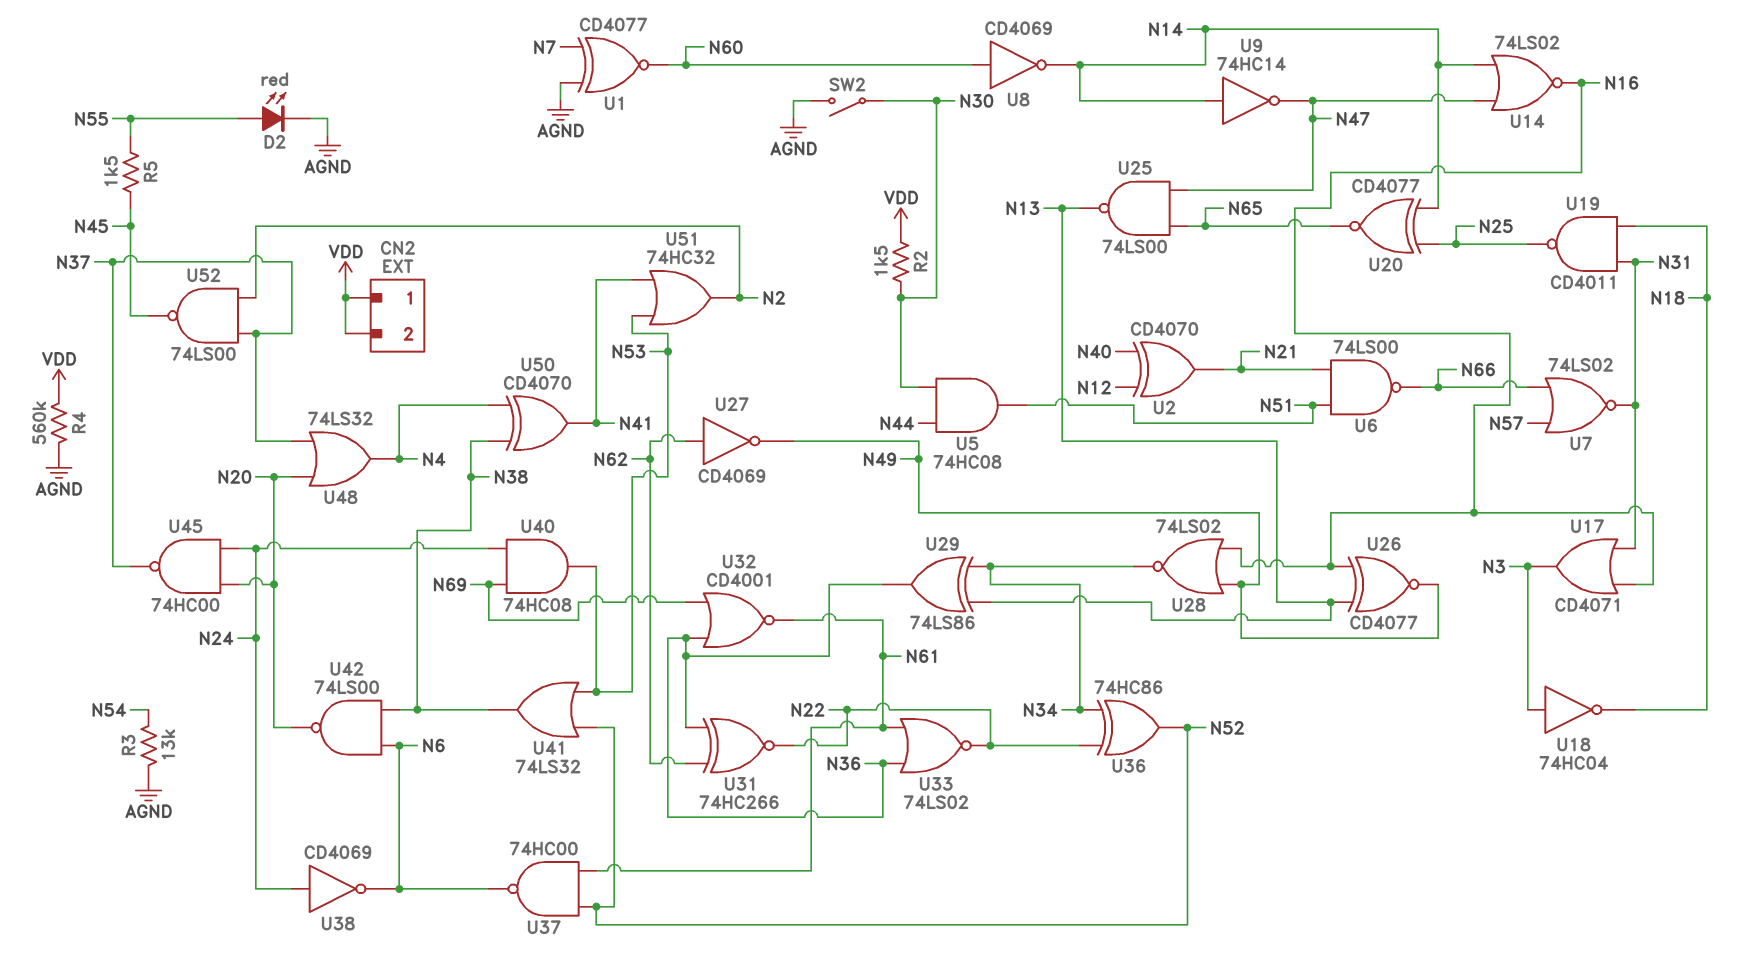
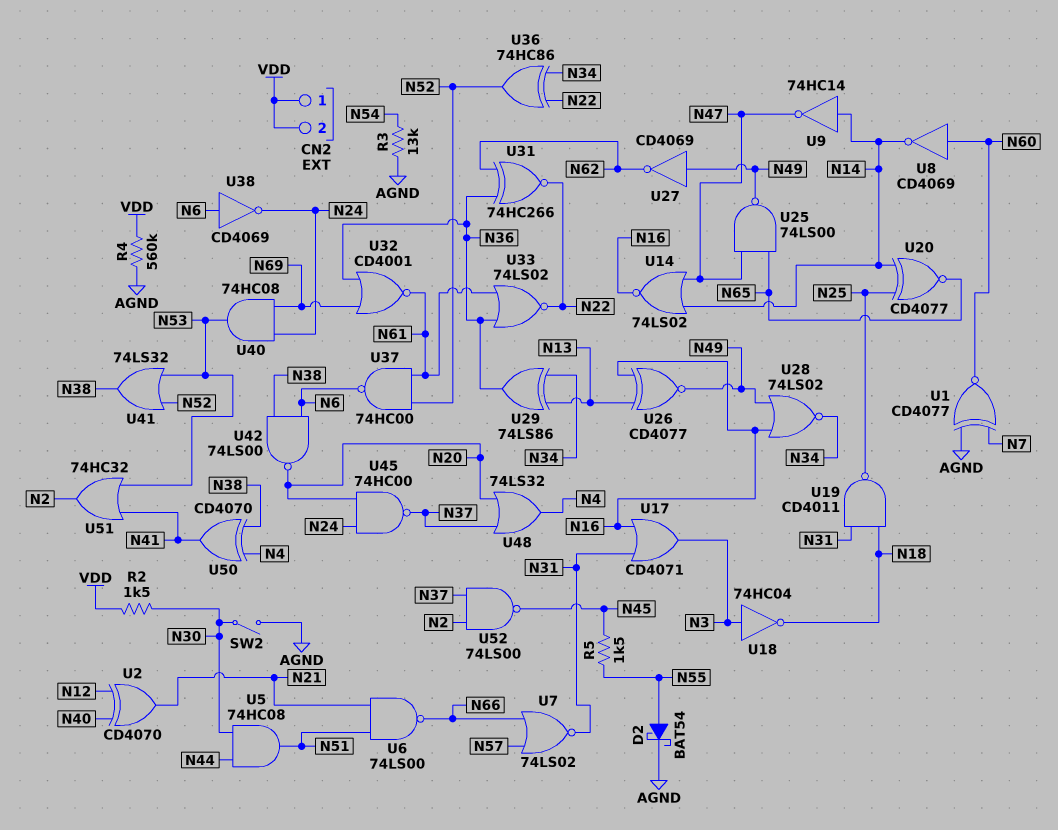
D2: LED red (A N55, K AGND) -> schottky BAT54 (A N55, K AGND)
U25: NAND 74LS00 (in N47, in N65, out N13) -> NAND 74LS00 (in N47, in N65, out N49)
U27: NOT CD4069 (in N62, out N49) -> NOT CD4069 (in N49, out N62)
U38: NOT CD4069 (in N24, out N6) -> NOT CD4069 (in N6, out N24)

